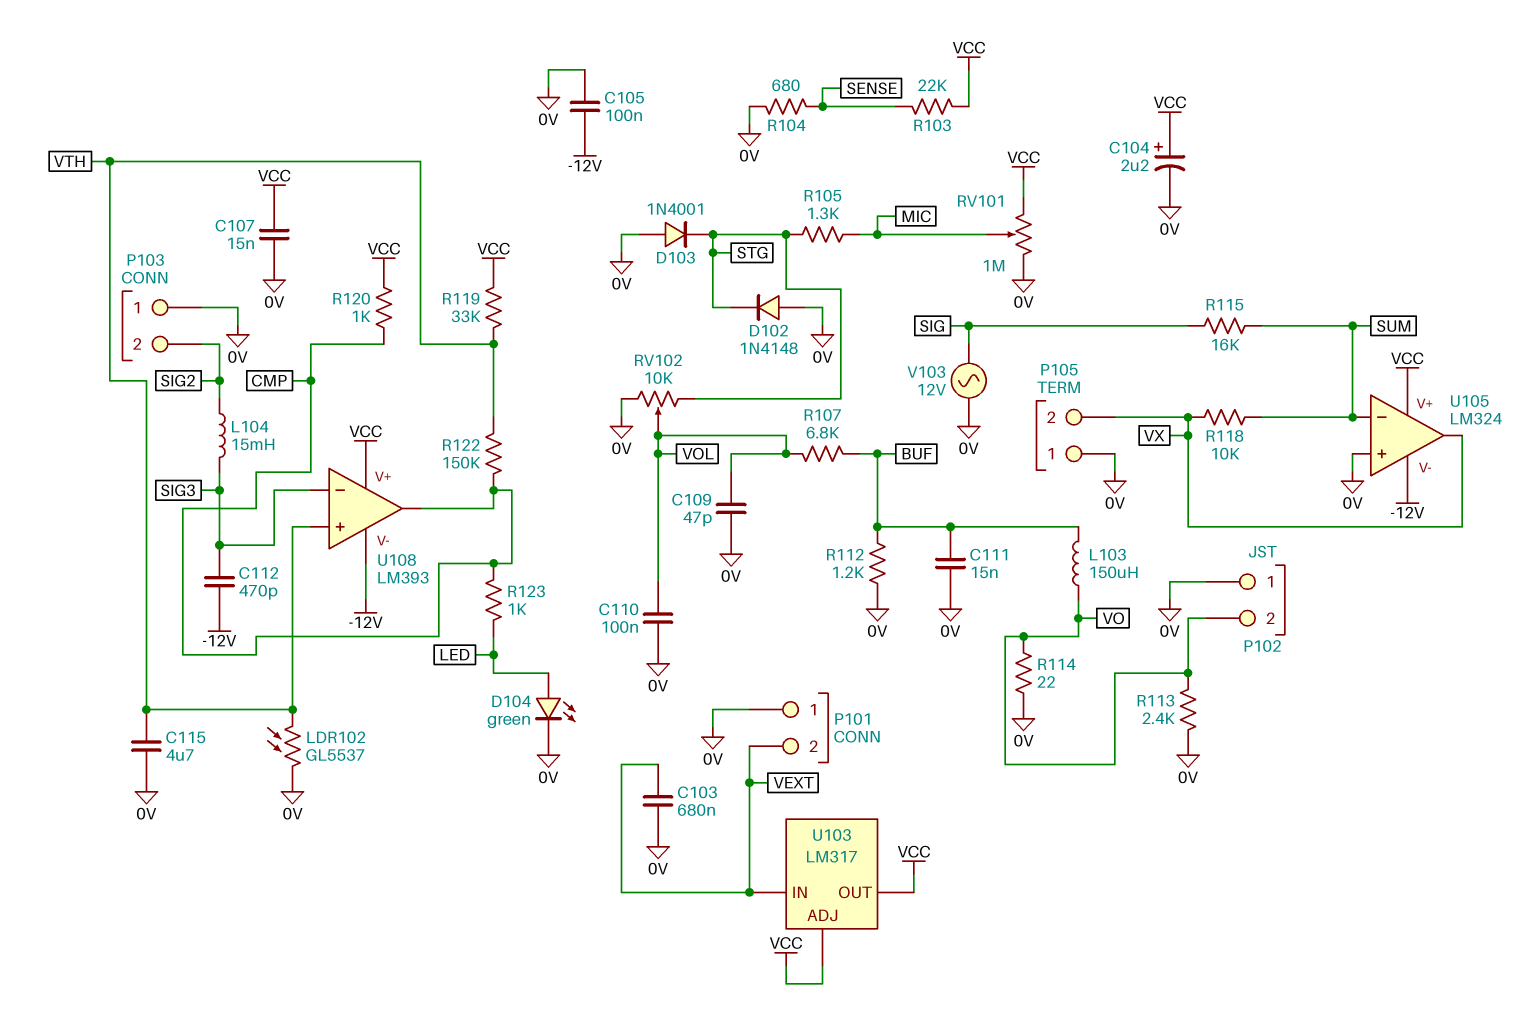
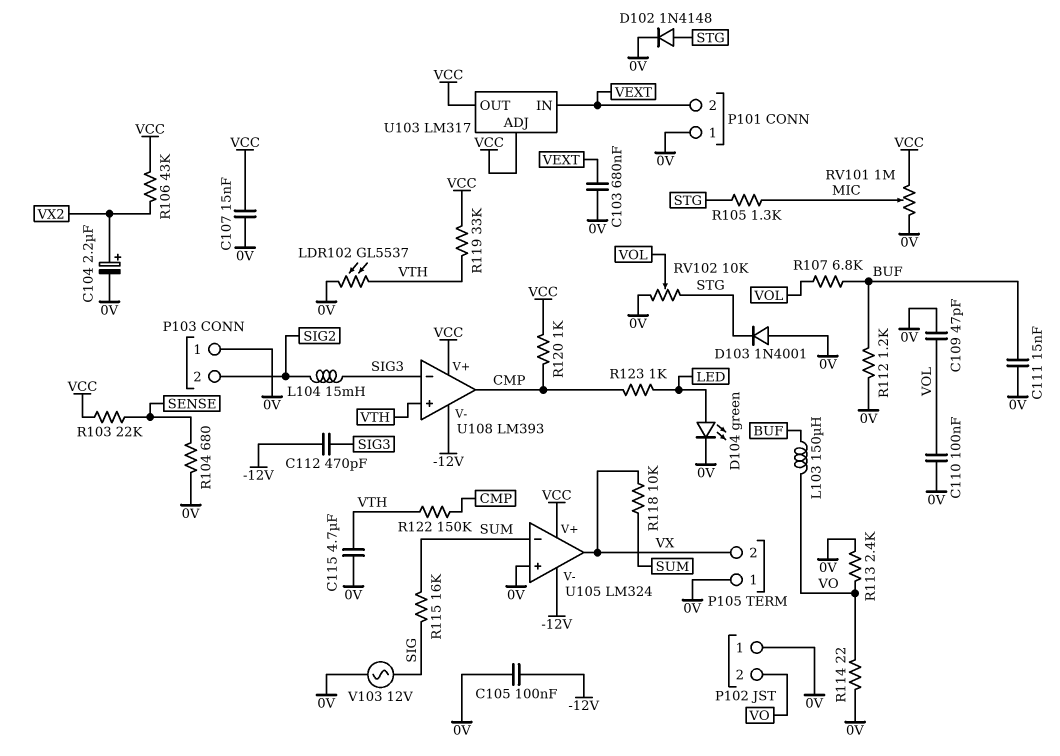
C104: 2.2uF (plus VCC, minus 0V) -> 2.2uF (plus VX2, minus 0V)
D102: diode 1N4148 (A 0V, K STG) -> diode 1N4148 (A STG, K 0V)
R106: none -> 43k (VCC, VX2)

